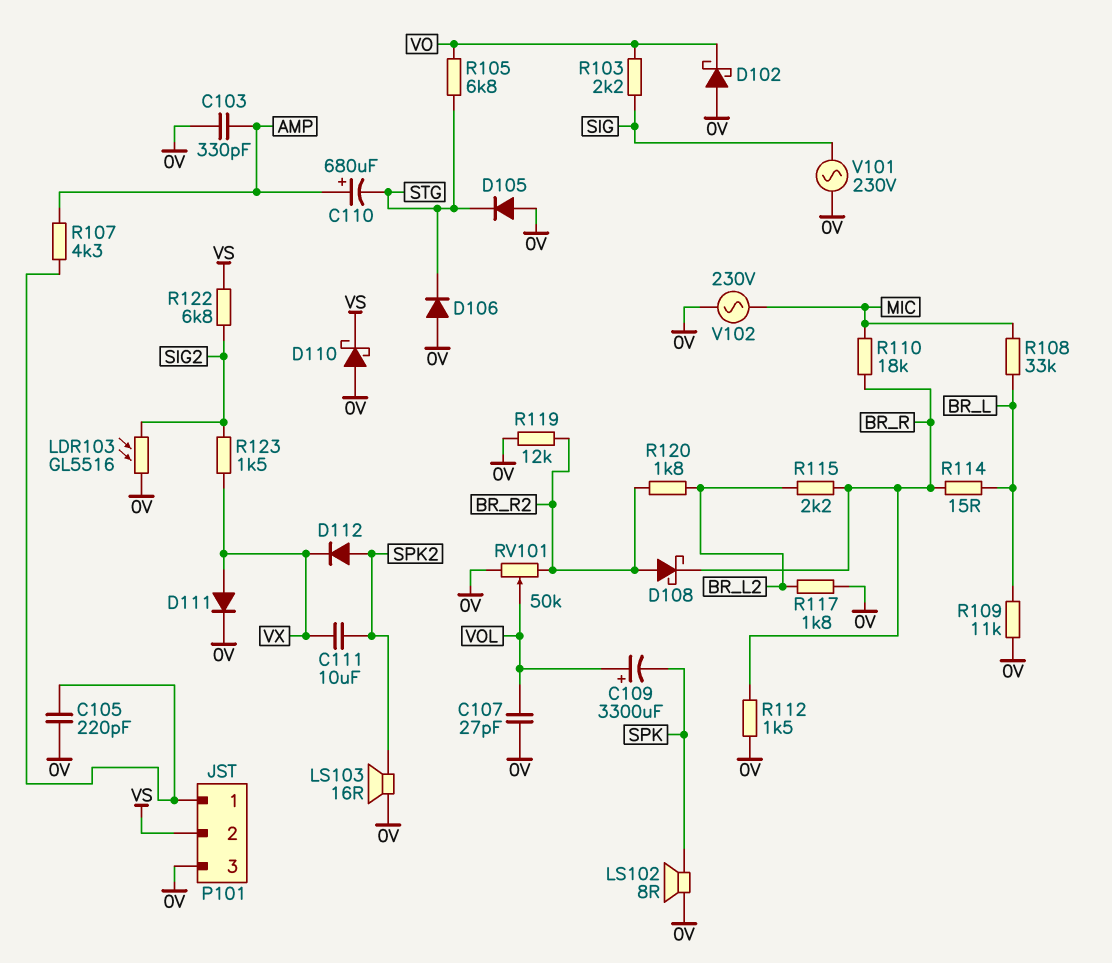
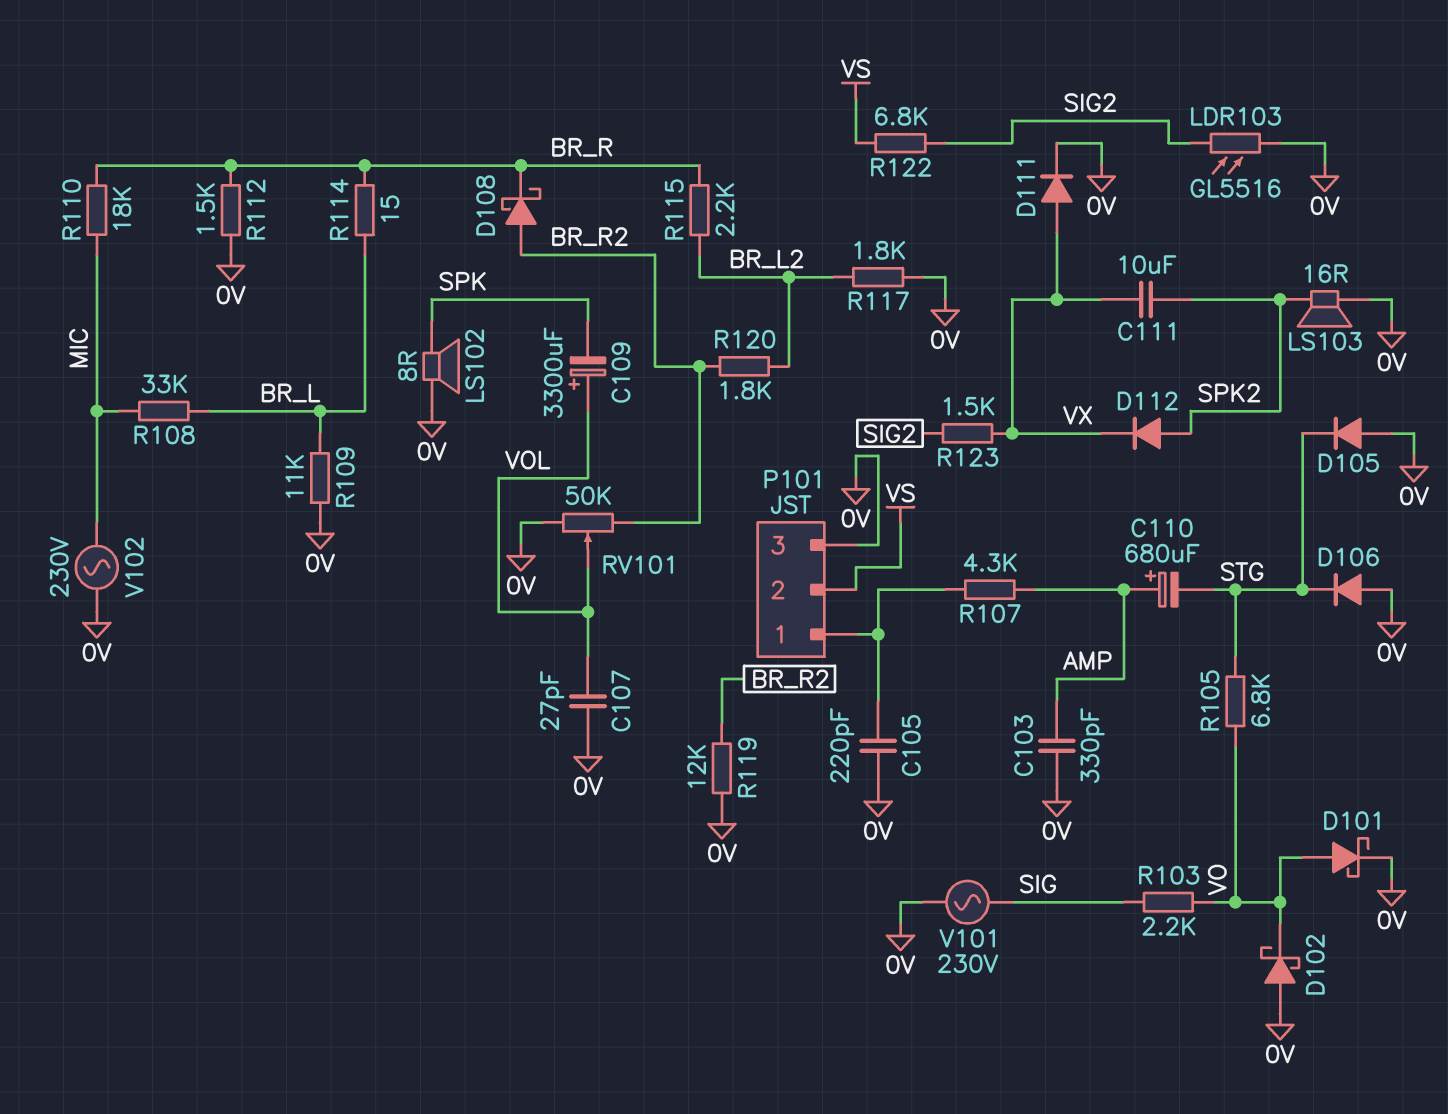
D101: none -> schottky (A VO, K 0V)
D110: schottky (A 0V, K VS) -> none

